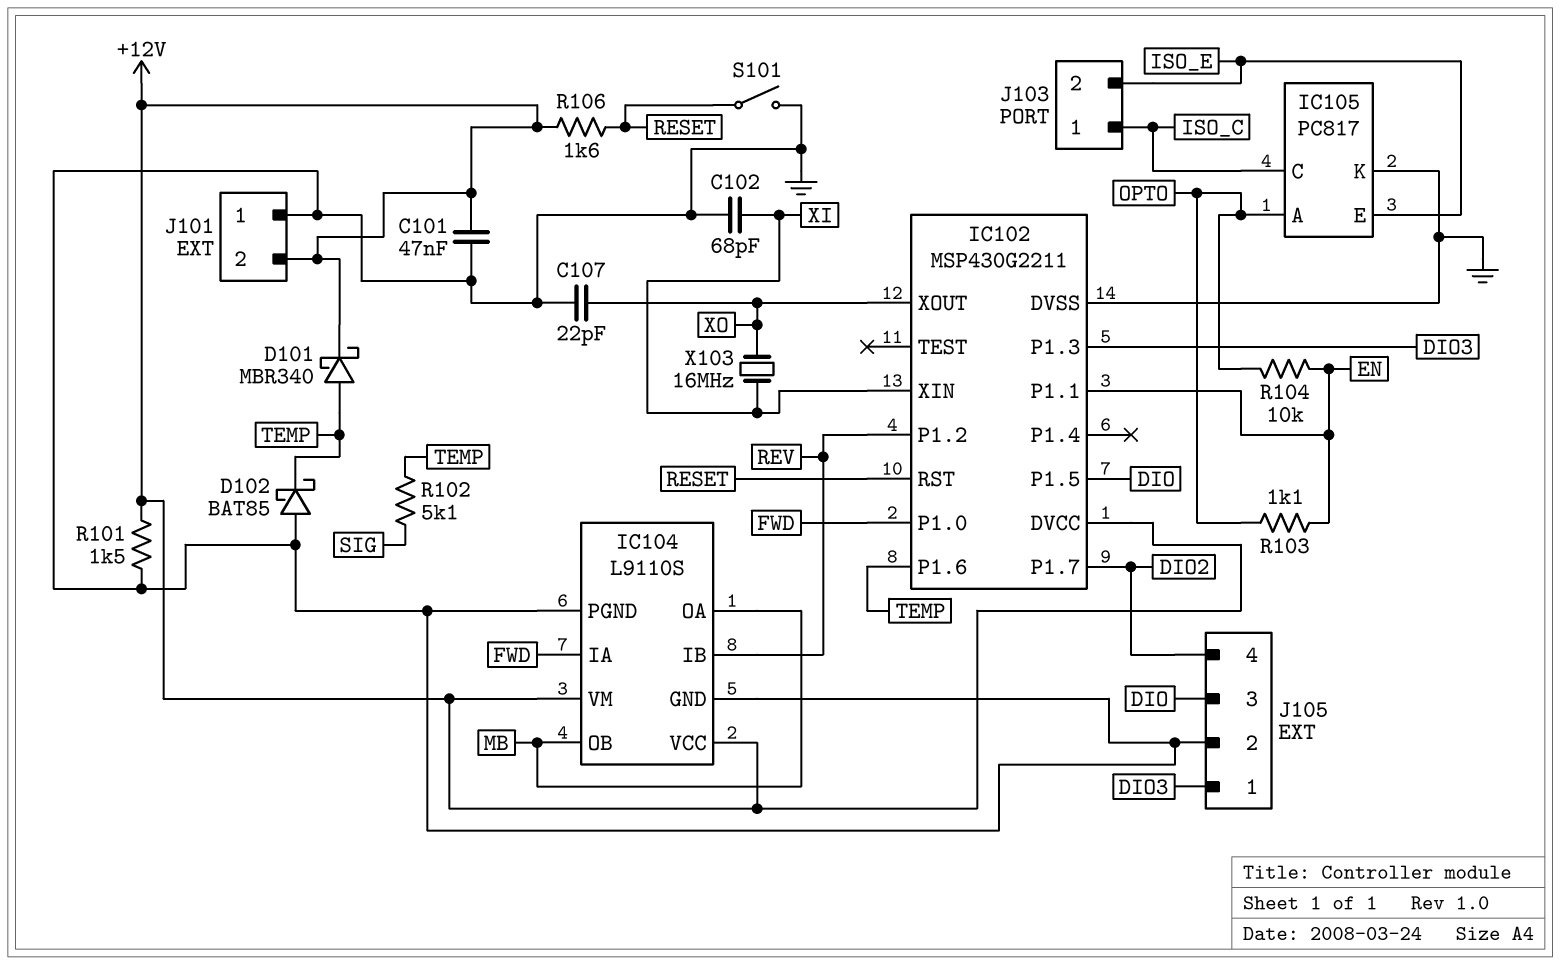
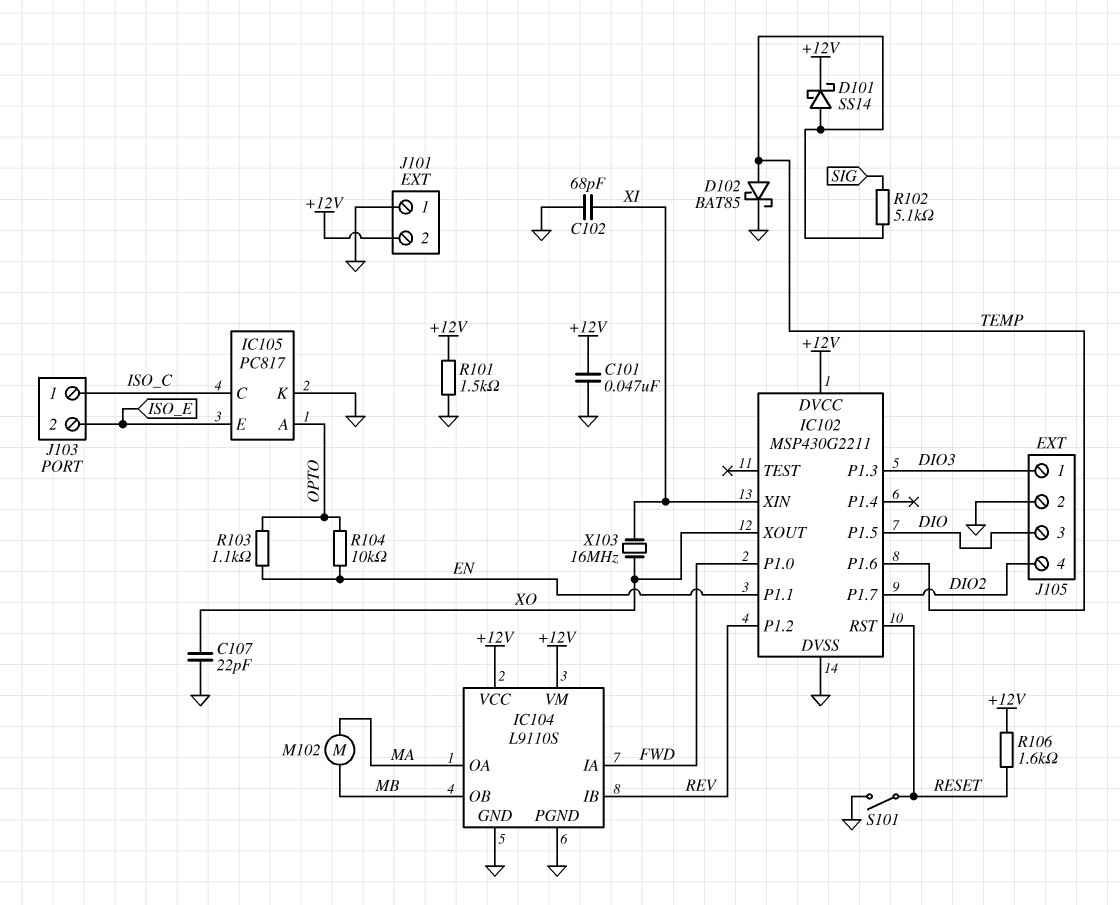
D101: schottky MBR340 (A TEMP, K +12V) -> schottky SS14 (A TEMP, K +12V)
D102: schottky BAT85 (A GND, K TEMP) -> schottky BAT85 (A TEMP, K GND)
IC104 pin OA: MB -> MA
M102: none -> motor (MA, MB)

